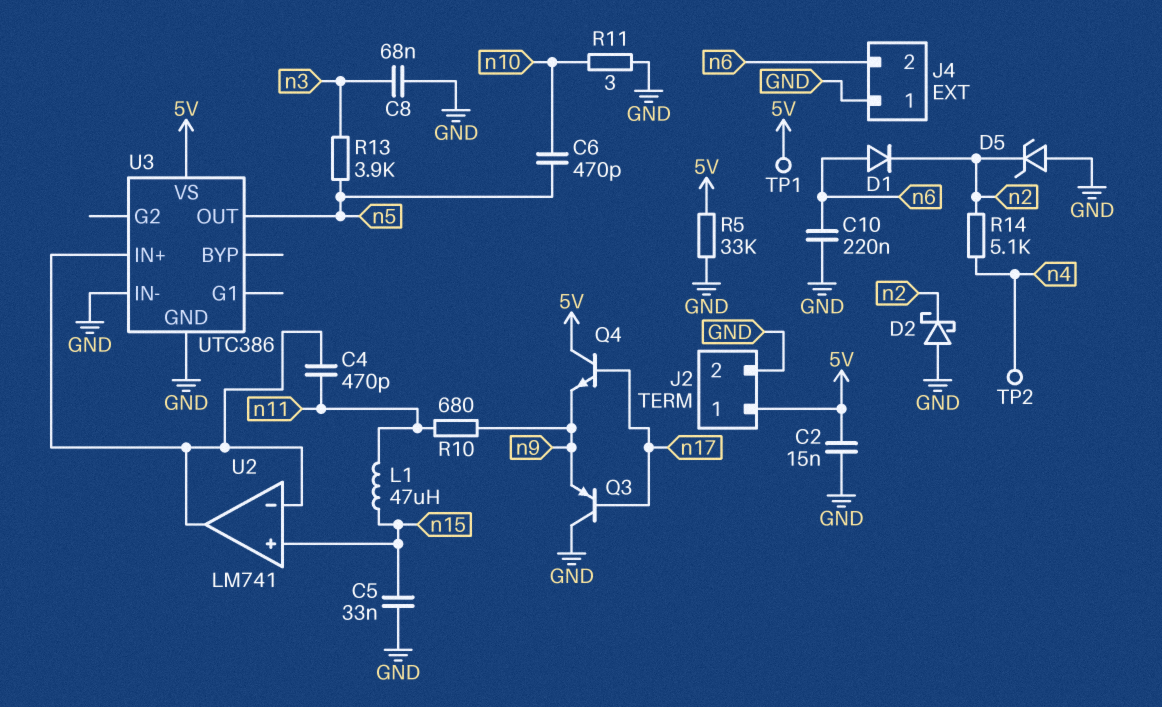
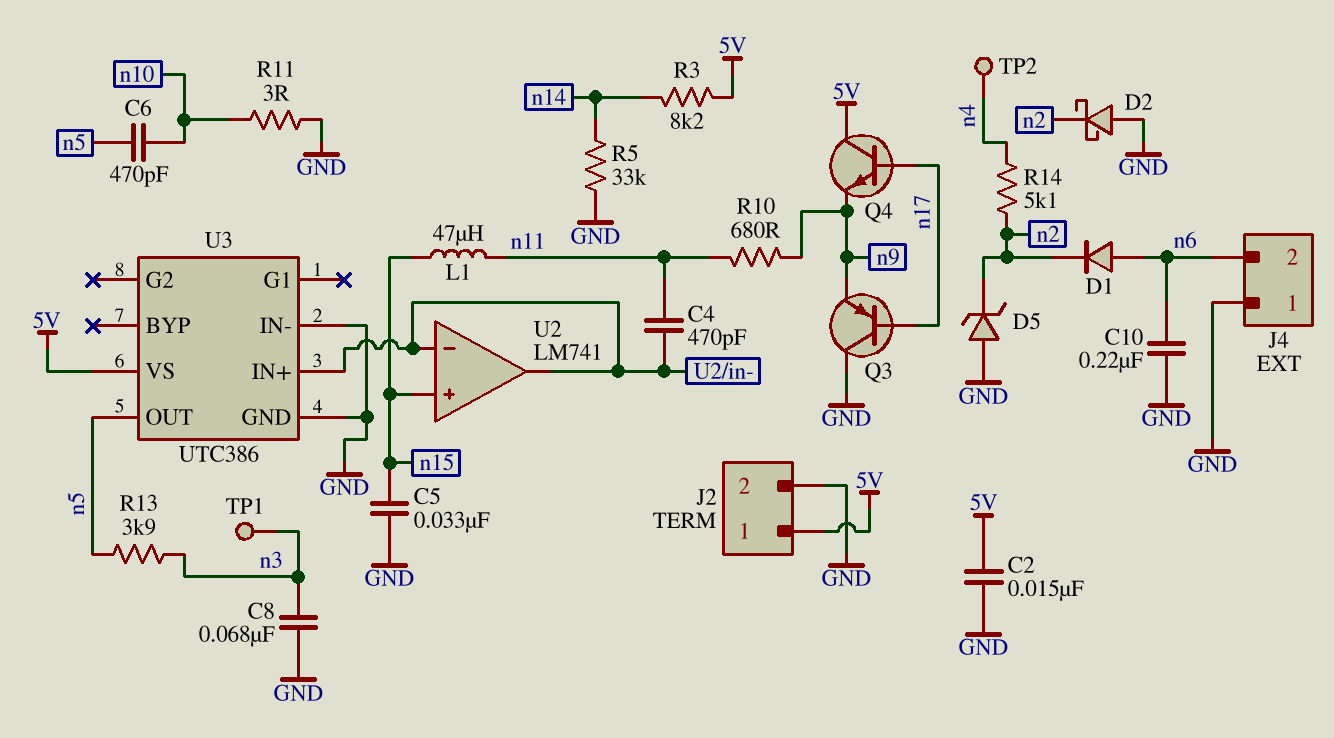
R3: none -> 8.2k (5V, n14)
R5: 33k (5V, GND) -> 33k (GND, n14)
TP1: test point (5V) -> test point (n3)

